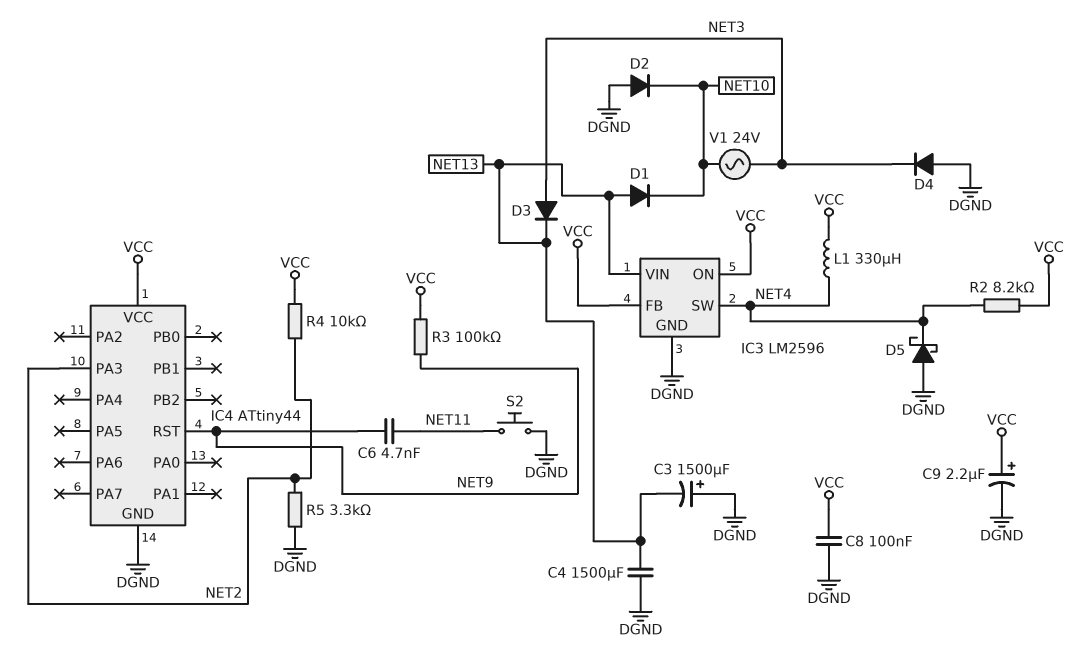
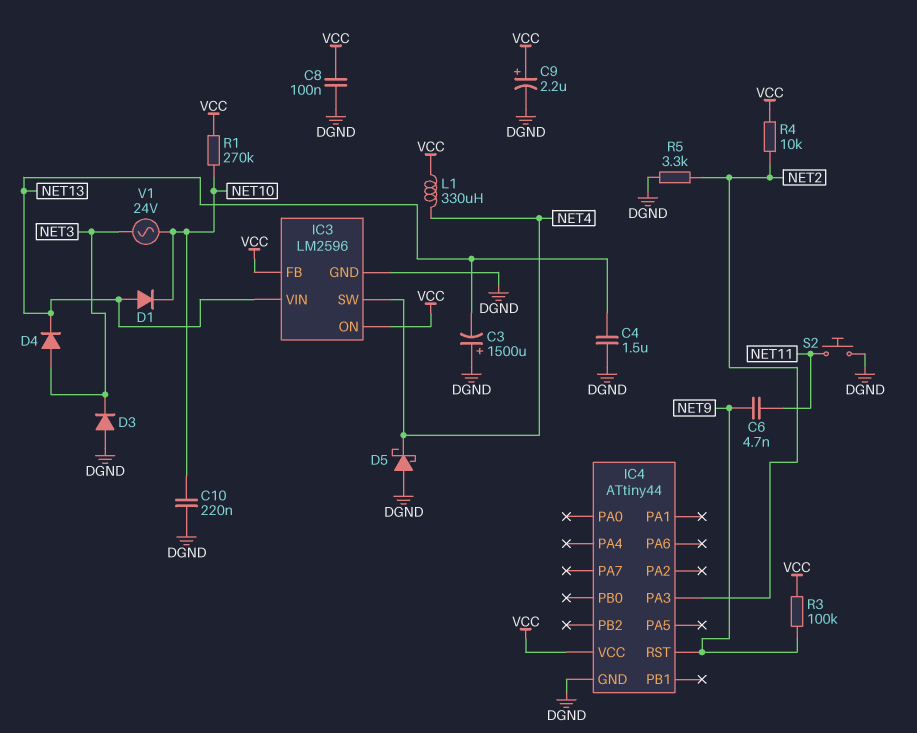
C4: 1500uF (DGND, NET13) -> 1.5uF (DGND, NET13)
C10: none -> 220nF (DGND, NET10)
D2: diode (A DGND, K NET10) -> none
D3: diode (A NET3, K NET13) -> diode (A DGND, K NET3)
D4: diode (A DGND, K NET3) -> diode (A NET3, K NET13)
R1: none -> 270k (NET10, VCC)
R2: 8.2k (NET4, VCC) -> none

